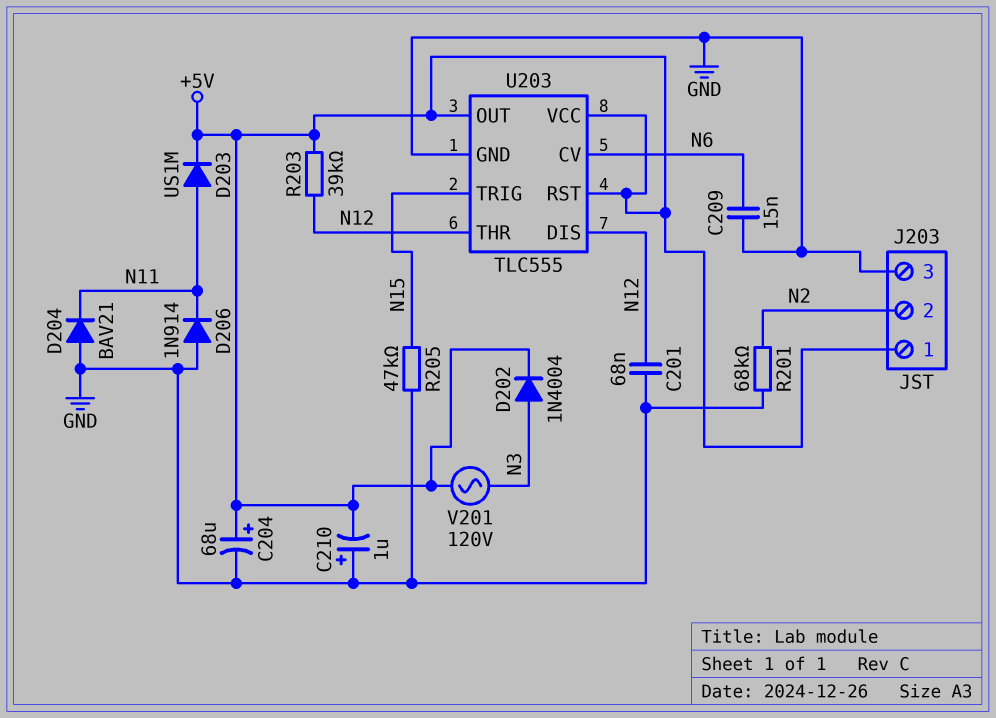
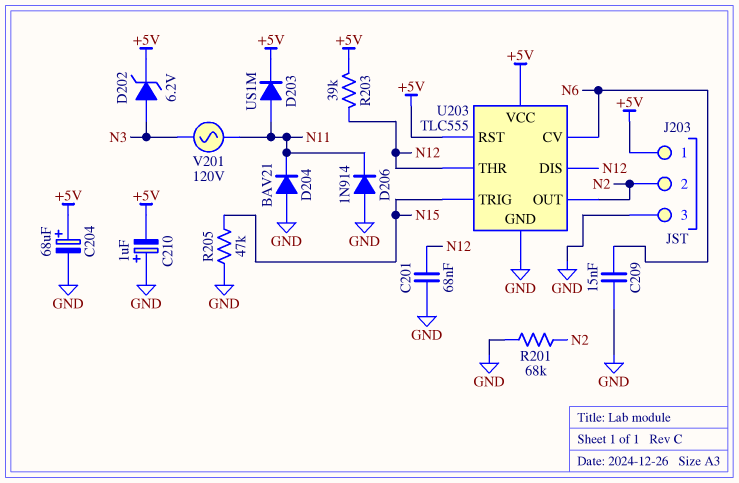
D202: diode 1N4004 (A N3, K +5V) -> zener 6.2V (A N3, K +5V)
U203 pin OUT: +5V -> N2
V201: AC 120V (+5V, N3) -> AC 120V (N3, N11)

